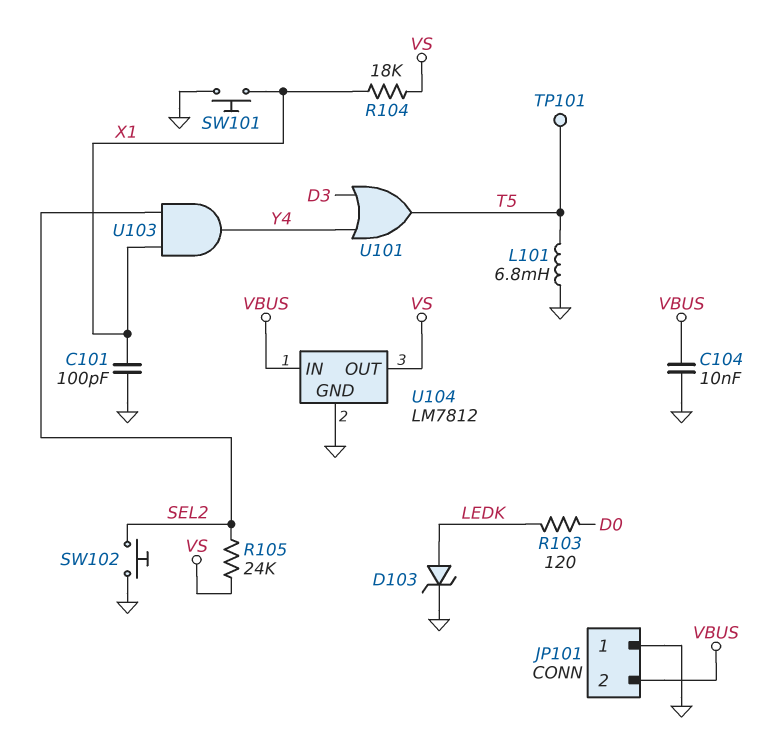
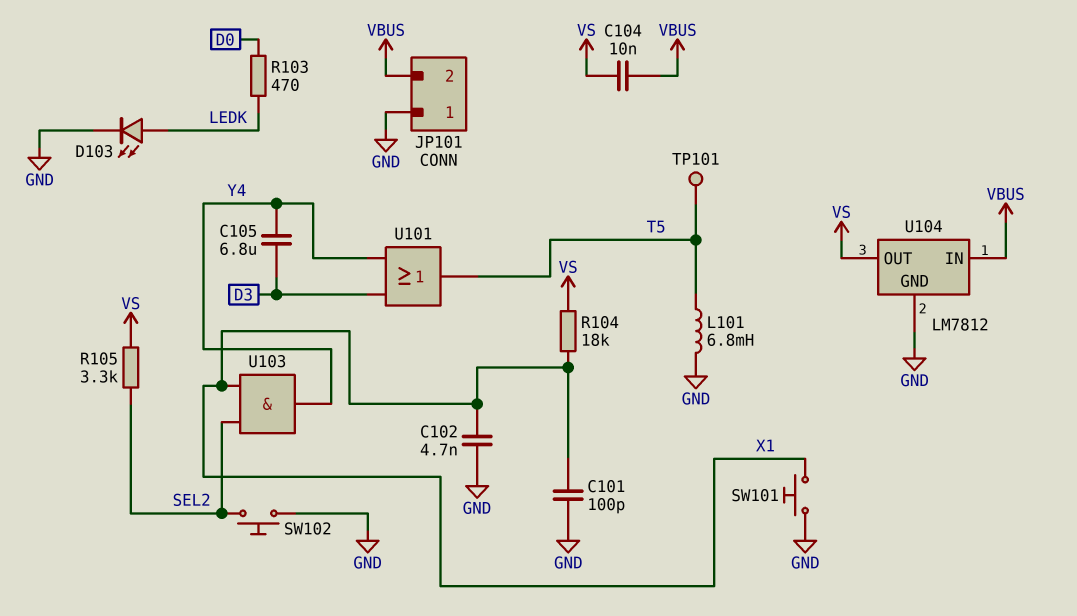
C102: none -> 4.7nF (GND, X1)
C104: 10nF (GND, VBUS) -> 10nF (VBUS, VS)
C105: none -> 6.8uF (D3, Y4)
D103: zener (A LEDK, K GND) -> LED (A LEDK, K GND)
R103: 120 (D0, LEDK) -> 470 (D0, LEDK)
R105: 24k (SEL2, VS) -> 3.3k (SEL2, VS)

